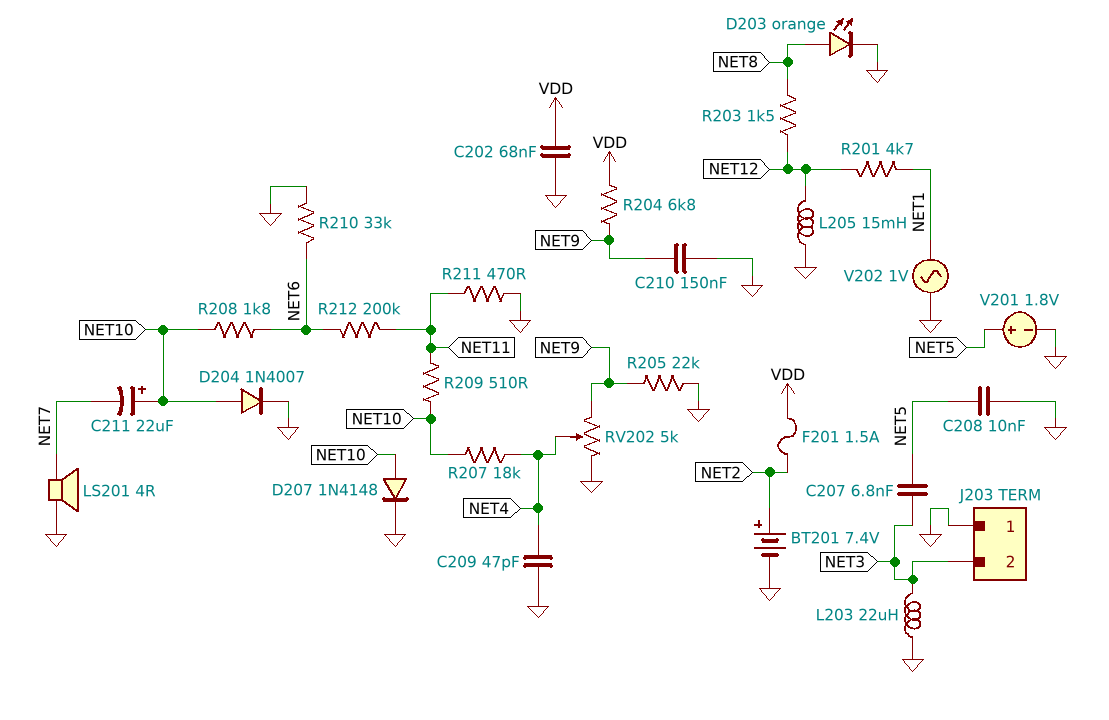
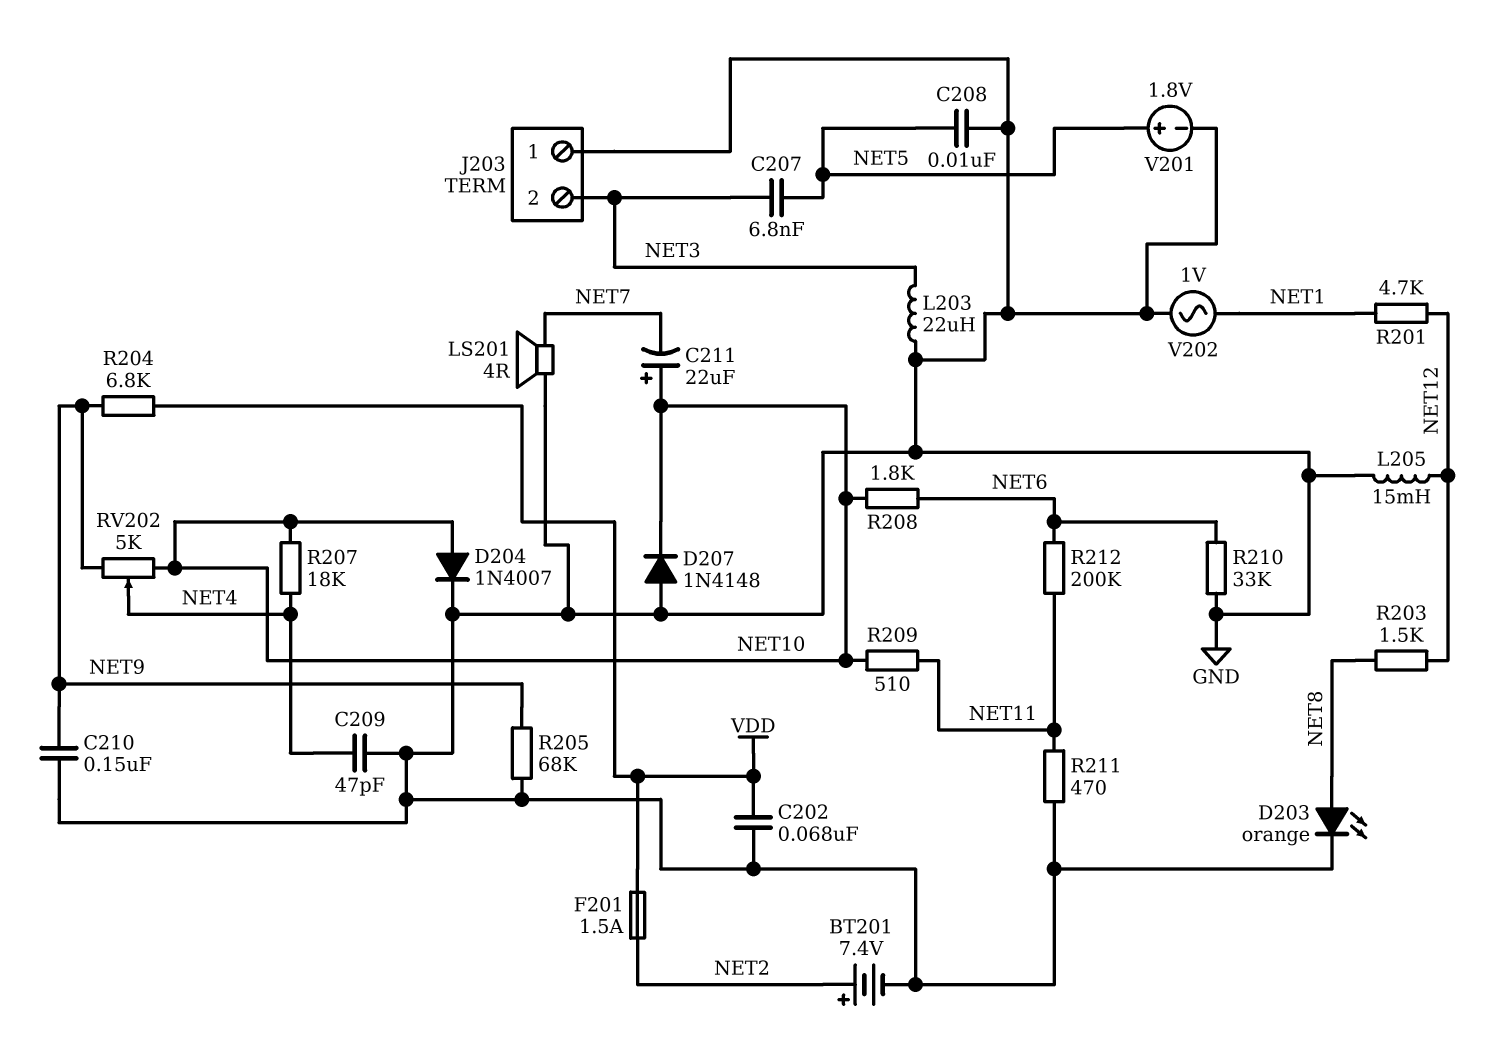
D207: diode 1N4148 (A NET10, K GND) -> diode 1N4148 (A GND, K NET10)
R205: 22k (GND, NET9) -> 68k (GND, NET9)
RV202: 5k (GND, NET9, wiper NET4) -> 5k (NET9, NET10, wiper NET4)

